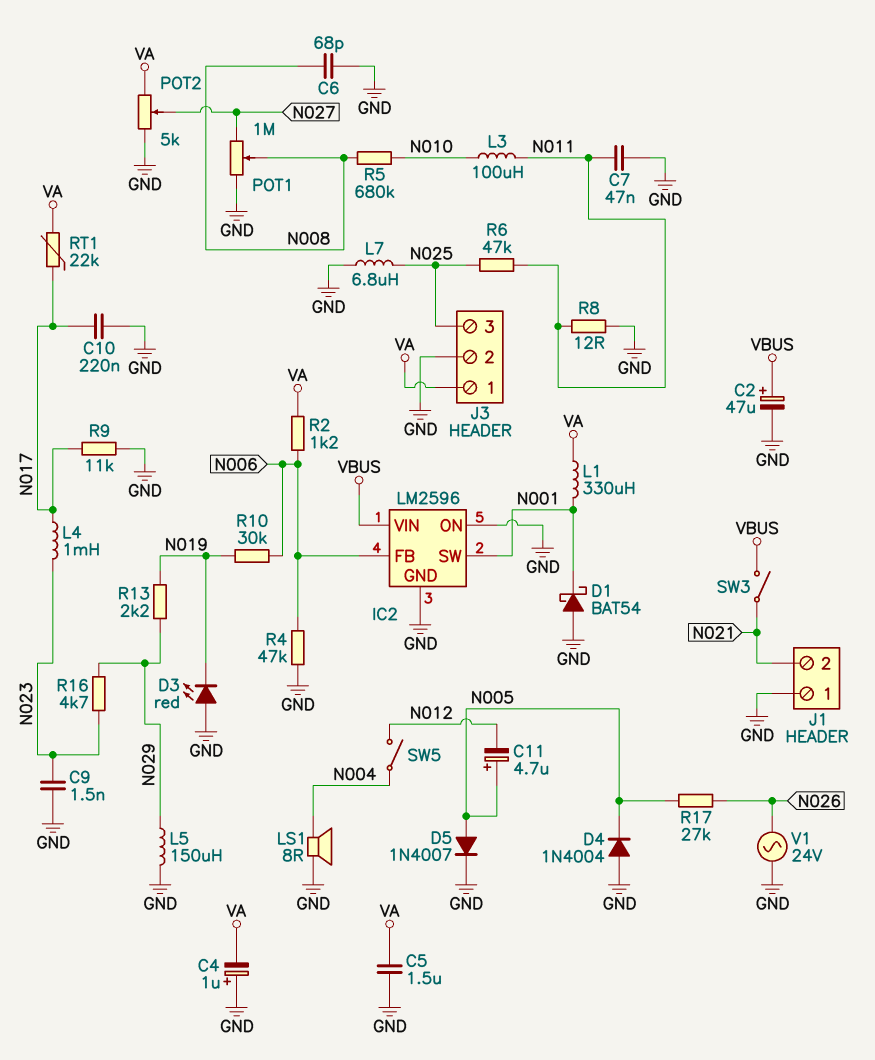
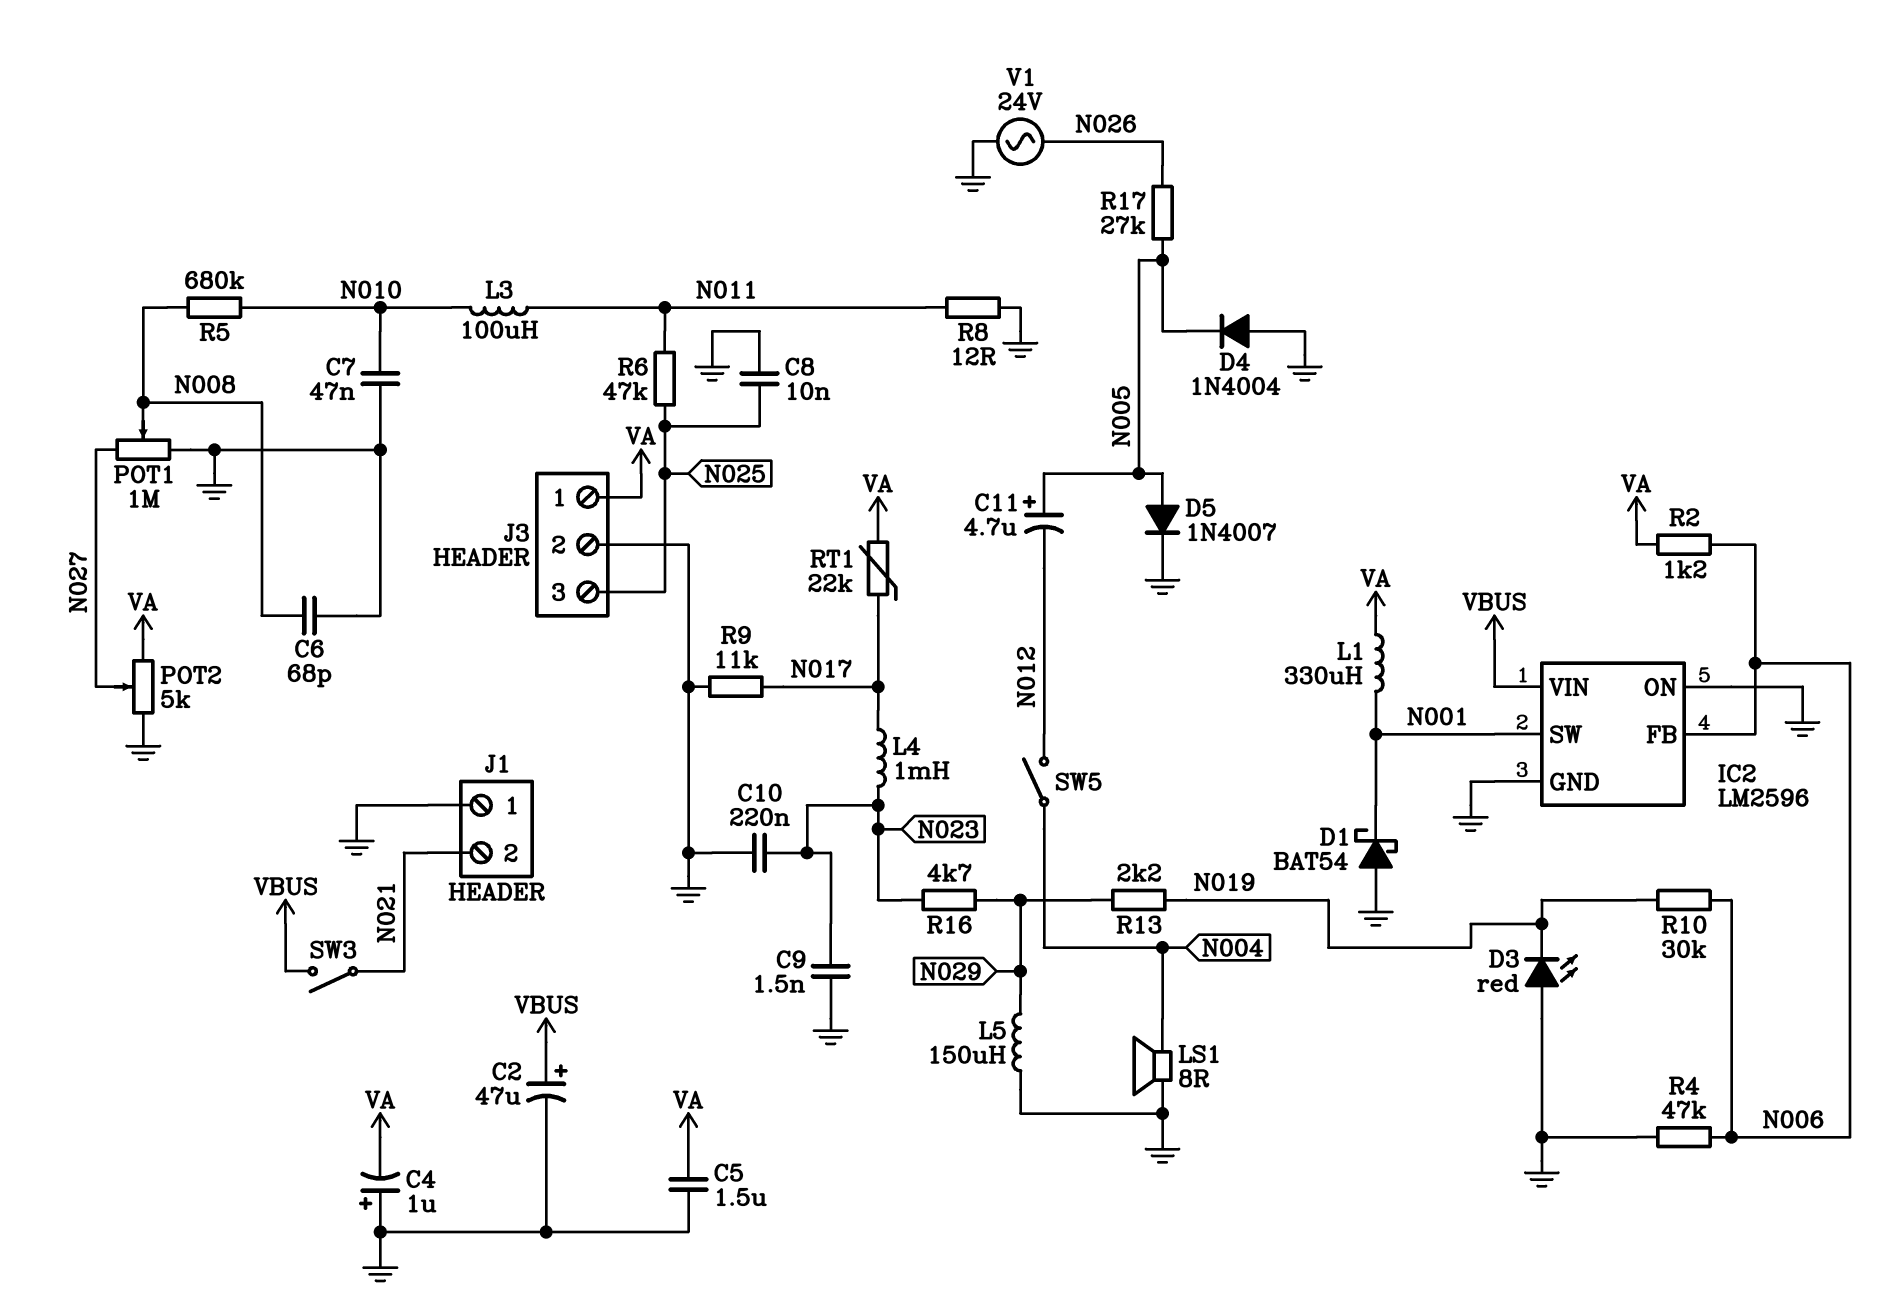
C7: 47nF (GND, N011) -> 47nF (GND, N010)
C8: none -> 10nF (GND, N025)
C10: 220nF (GND, N017) -> 220nF (GND, N023)
L7: 6.8uH (GND, N025) -> none

